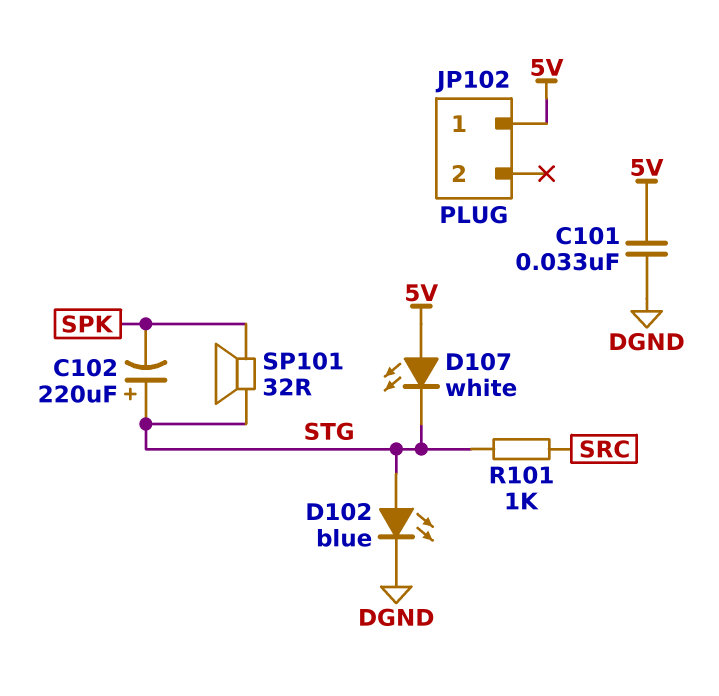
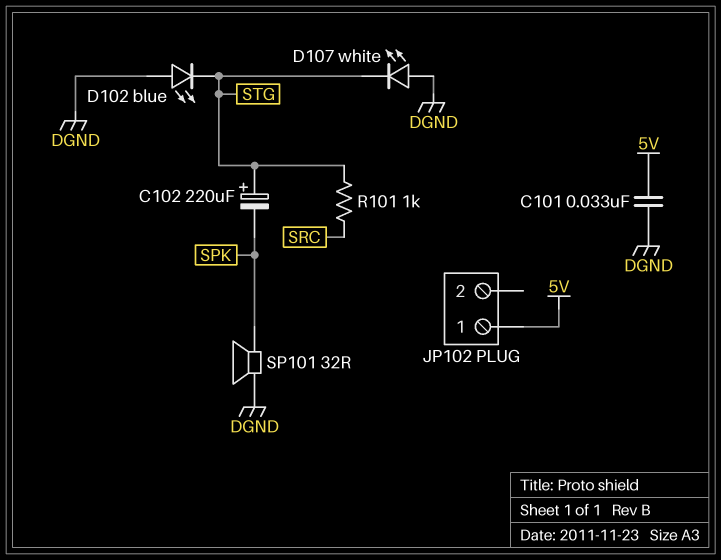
D102: LED blue (A STG, K DGND) -> LED blue (A DGND, K STG)
D107: LED white (A 5V, K STG) -> LED white (A DGND, K STG)
SP101: speaker 32R (SPK, STG) -> speaker 32R (DGND, SPK)

